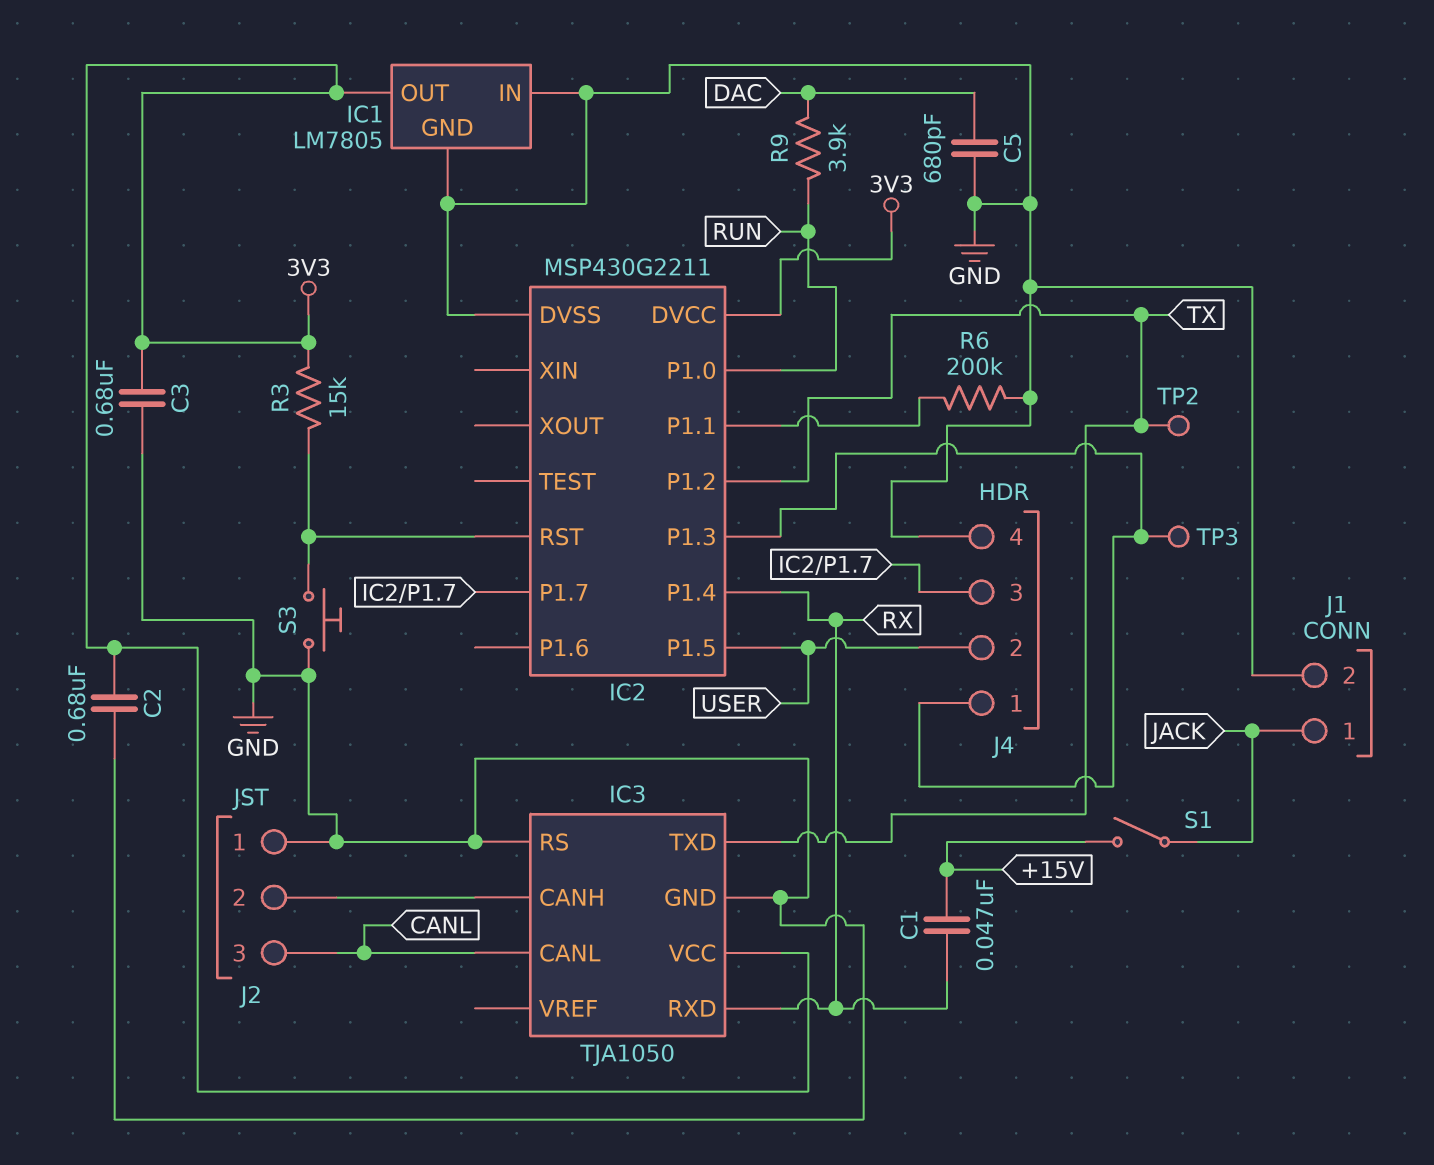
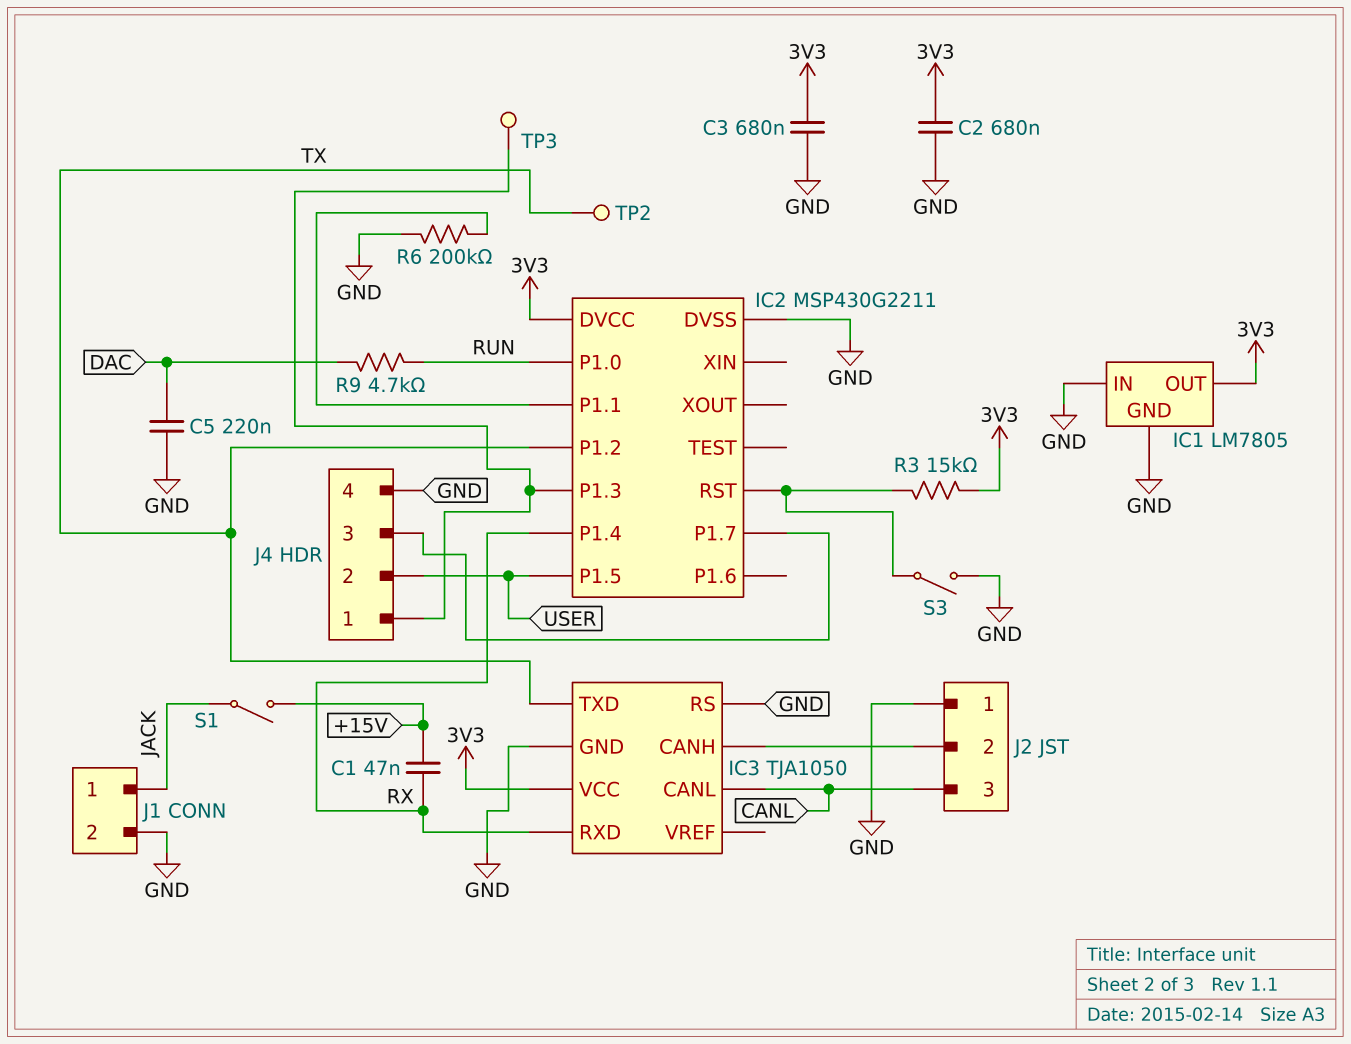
C5: 680pF (DAC, GND) -> 220nF (DAC, GND)
R9: 3.9k (DAC, RUN) -> 4.7k (DAC, RUN)
S3: button (GND, IC2/RST) -> switch (GND, IC2/RST)

